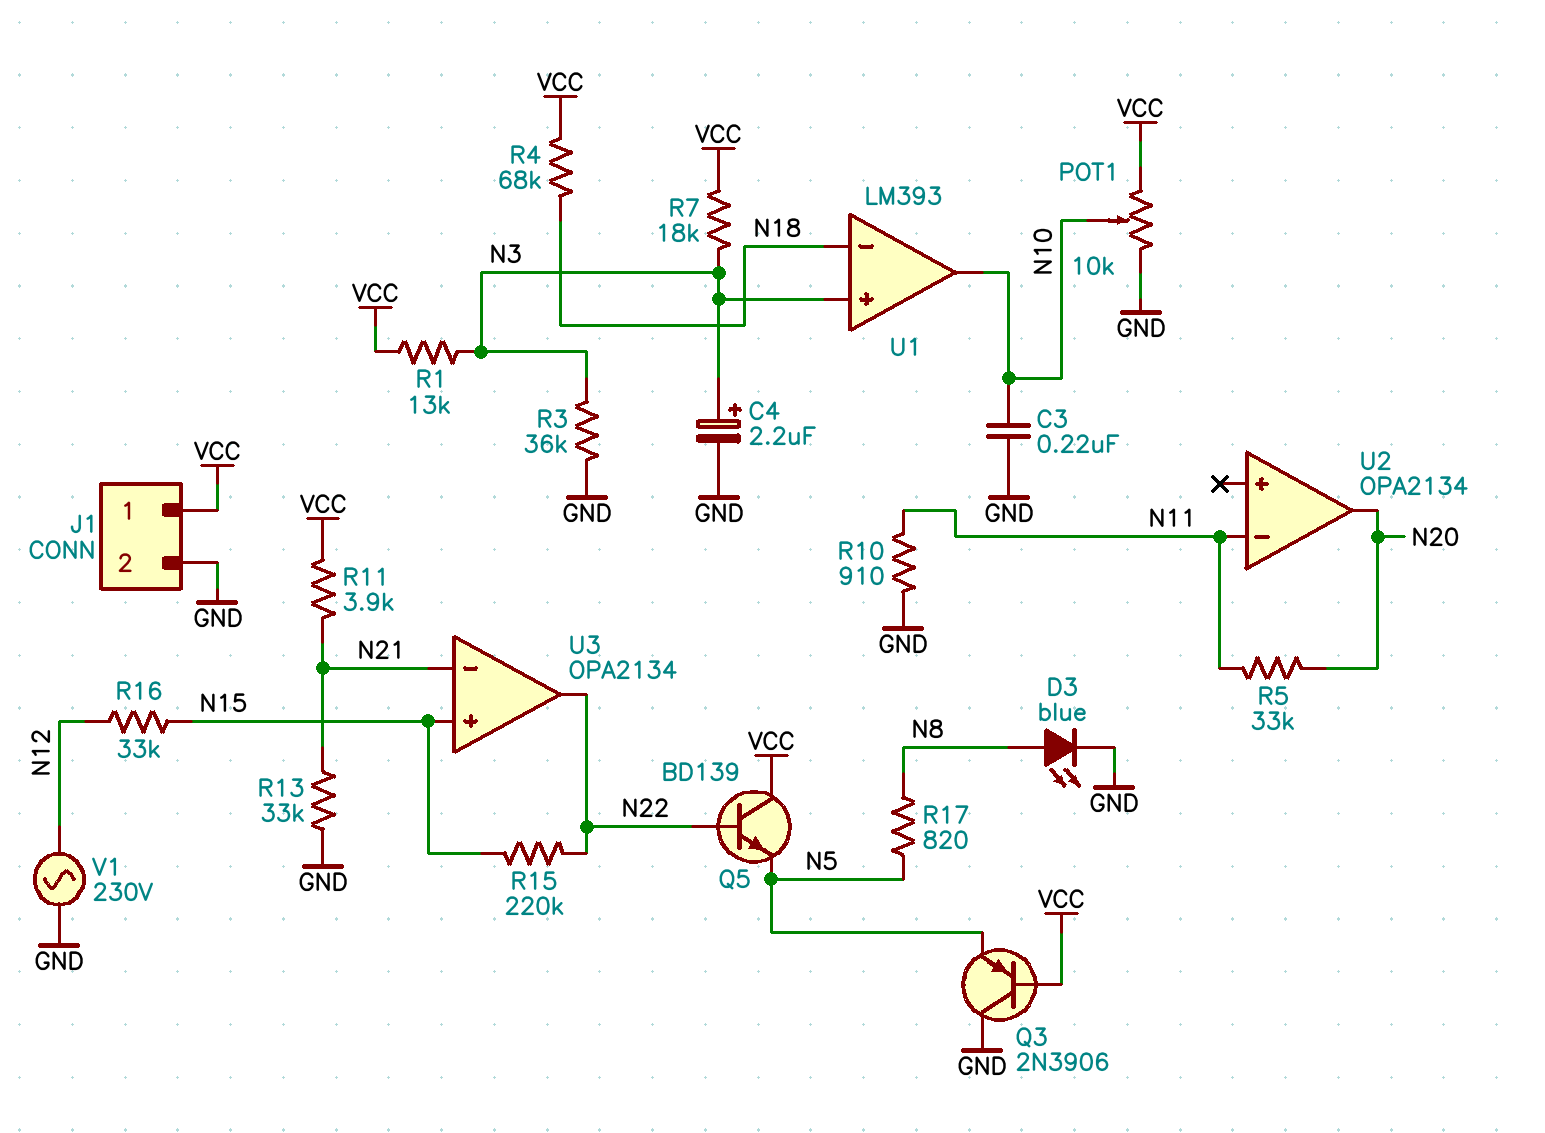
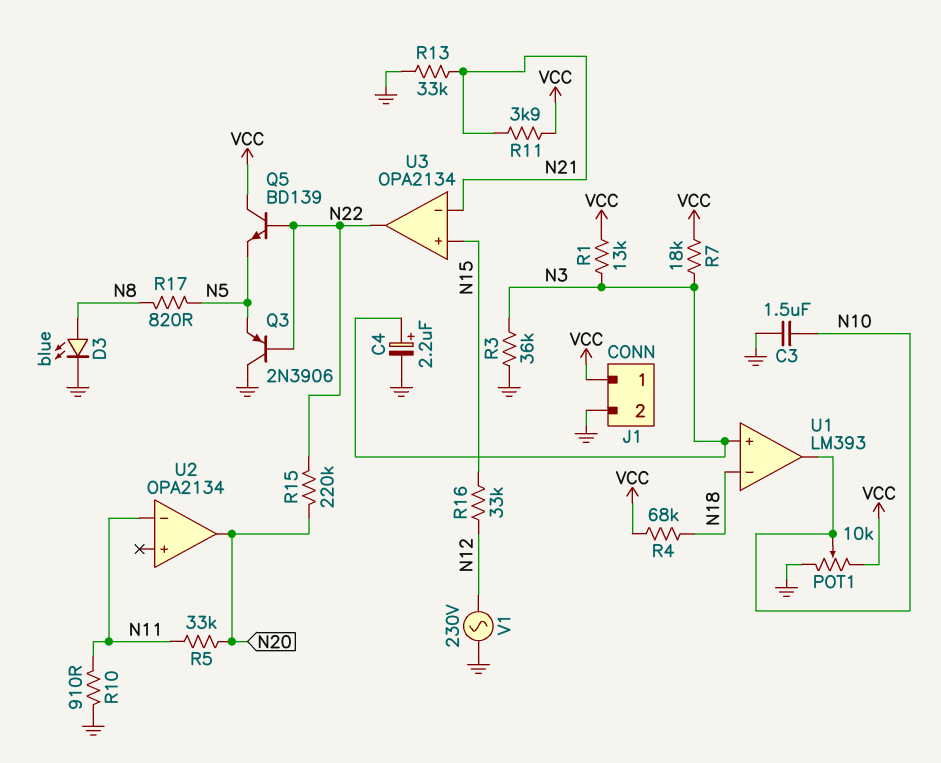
C3: 220nF (GND, N10) -> 1.5uF (GND, N10)
Q3: PNP 2N3906 (B VCC, C GND, E N5) -> PNP 2N3906 (B N22, C GND, E N5)
R15: 220k (N15, N22) -> 220k (N20, N22)

